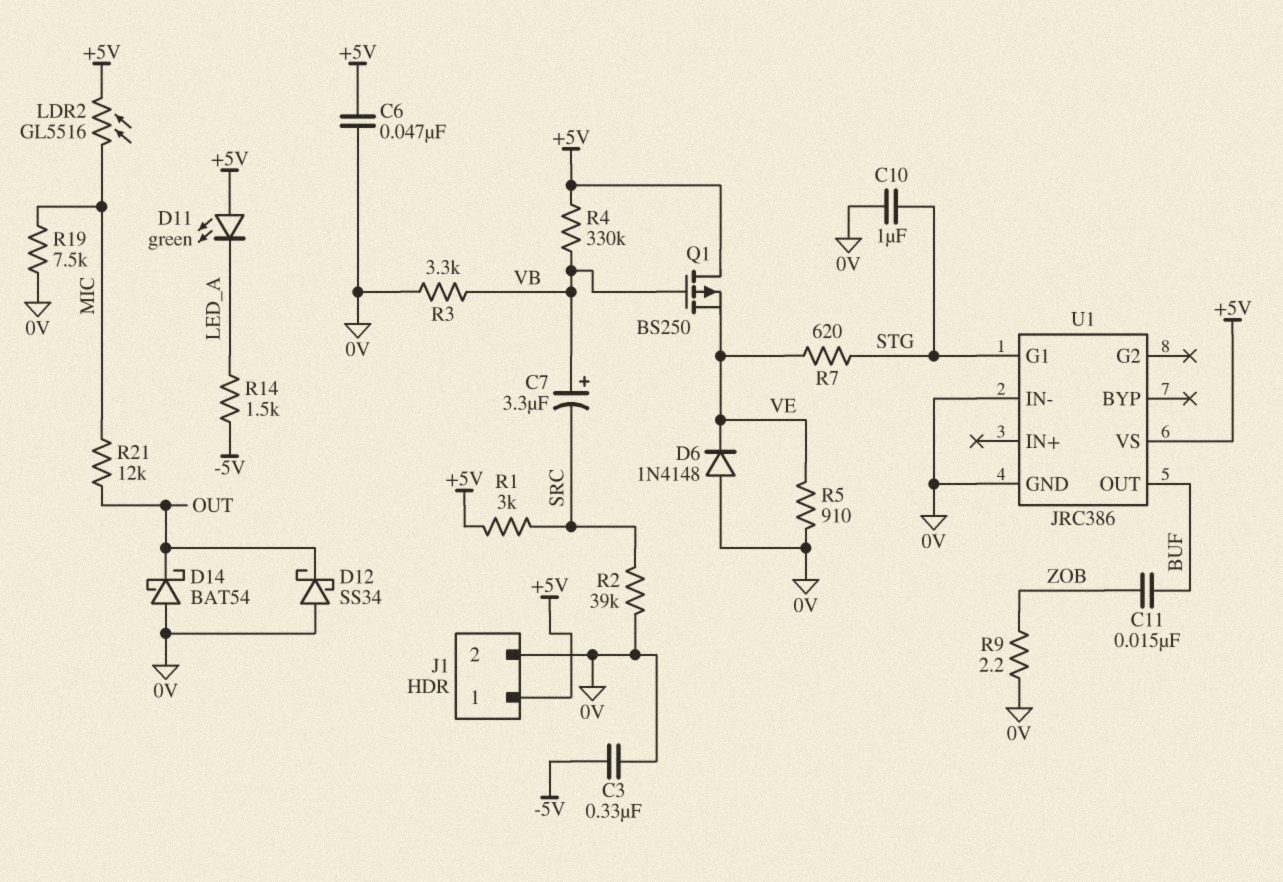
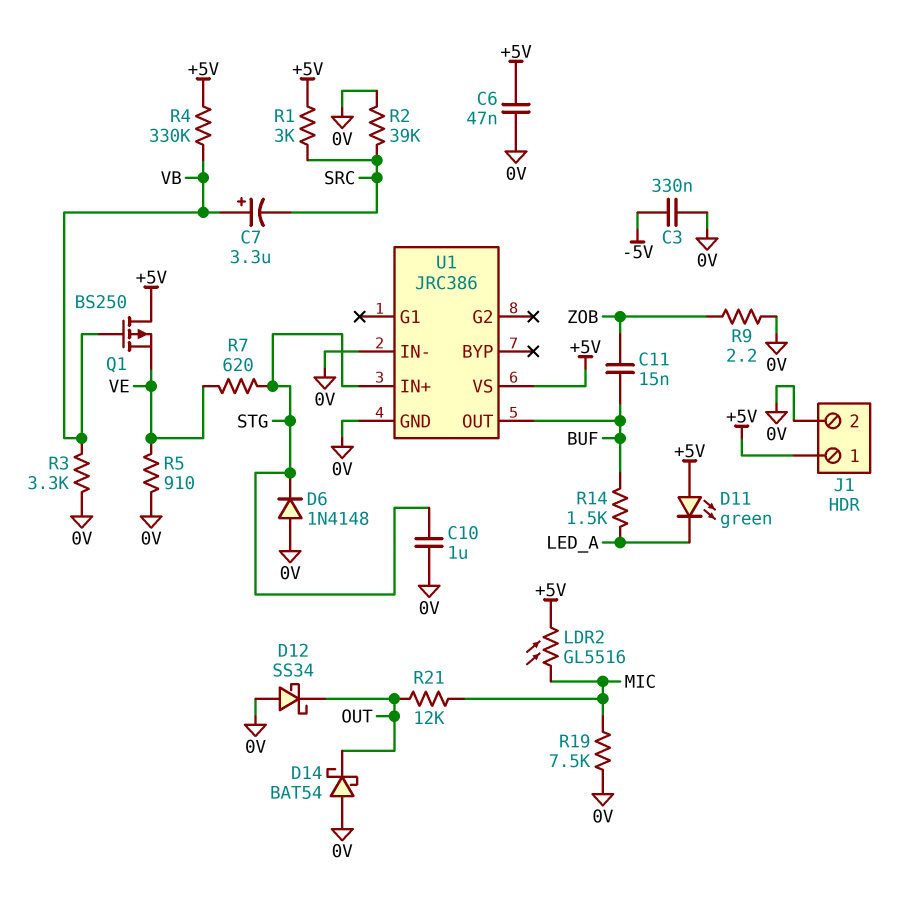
D6: diode 1N4148 (A 0V, K VE) -> diode 1N4148 (A 0V, K STG)
R14: 1.5k (-5V, LED_A) -> 1.5k (BUF, LED_A)
U1 pin G1: STG -> none
U1 pin IN+: none -> STG

